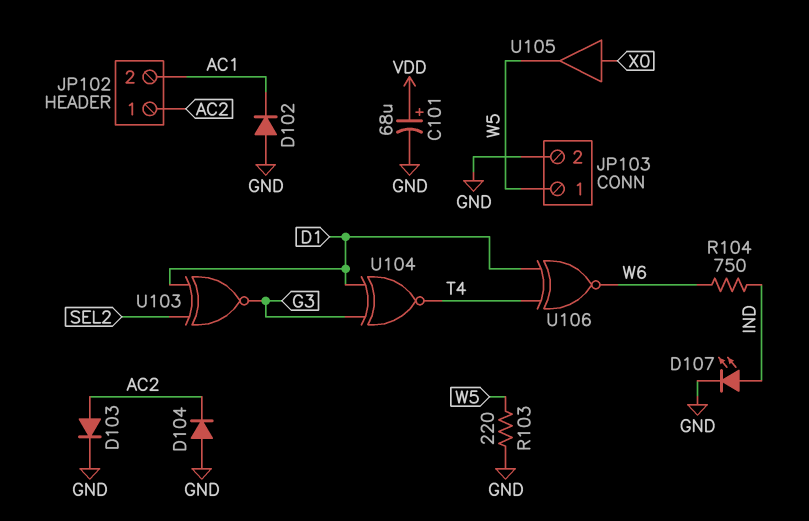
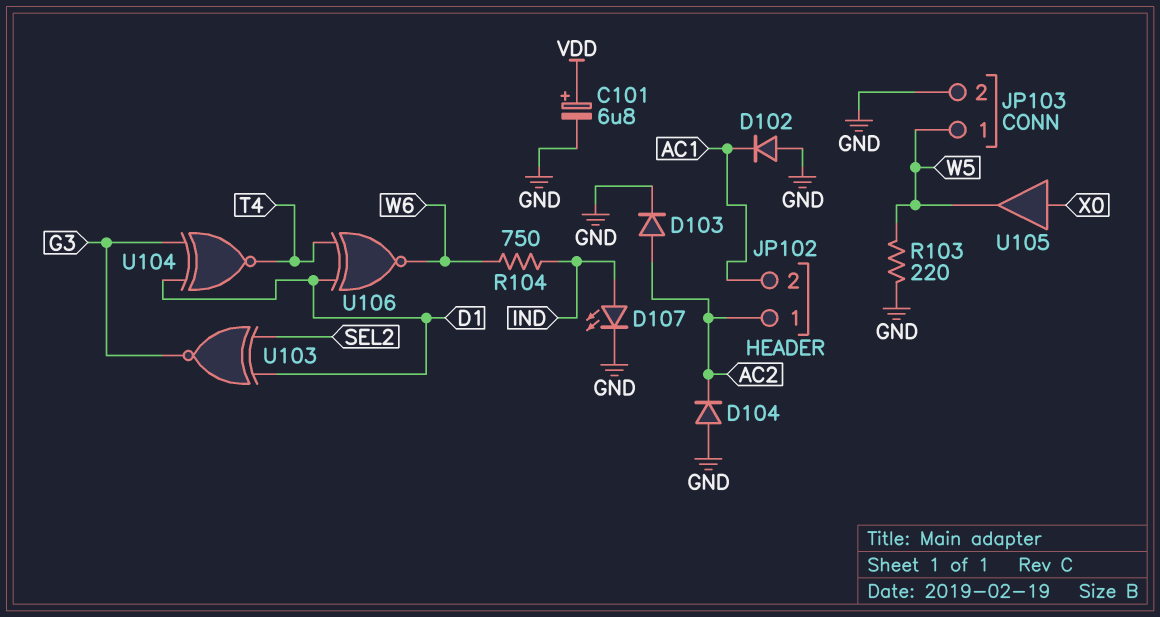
C101: 68uF (plus VDD, minus GND) -> 6.8uF (plus VDD, minus GND)

